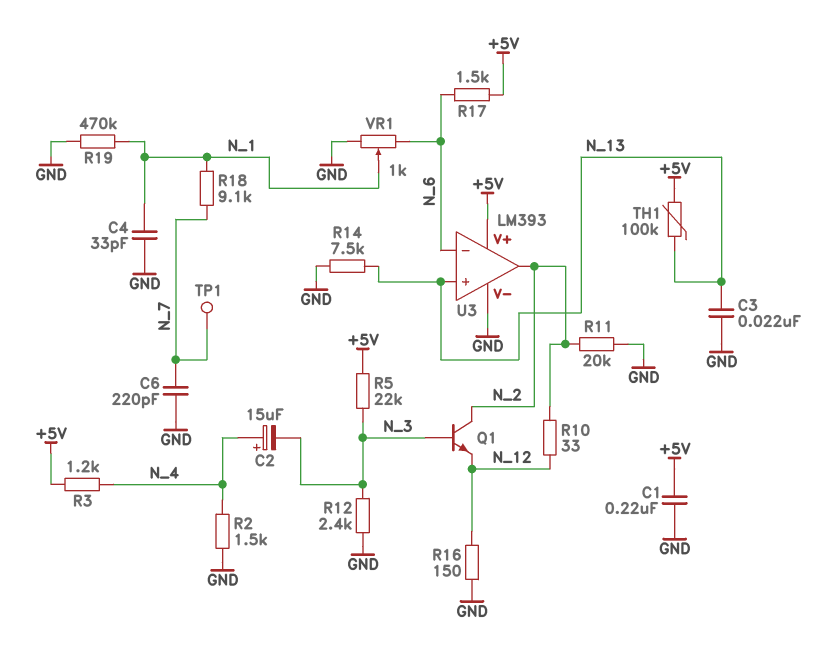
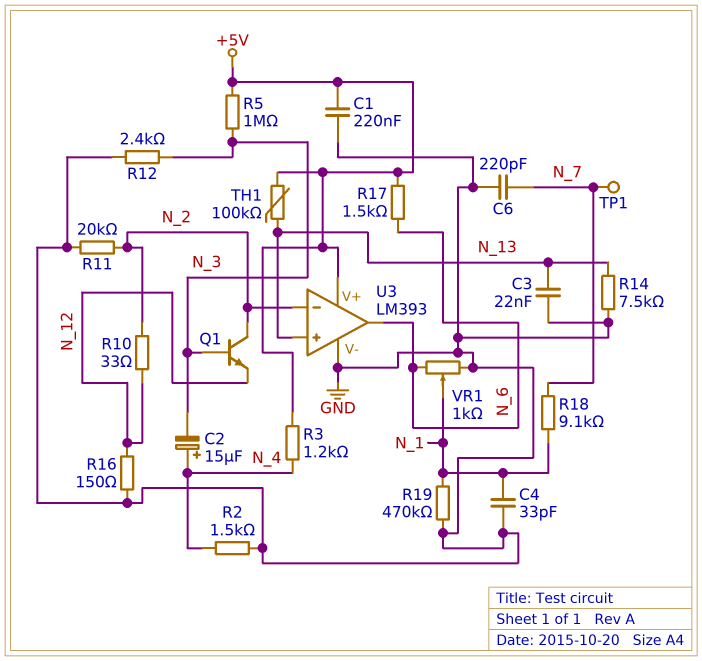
R5: 22k (+5V, N_3) -> 1M (+5V, N_3)
U3 pin in-: N_6 -> N_2
U3 pin out: N_2 -> N_6

